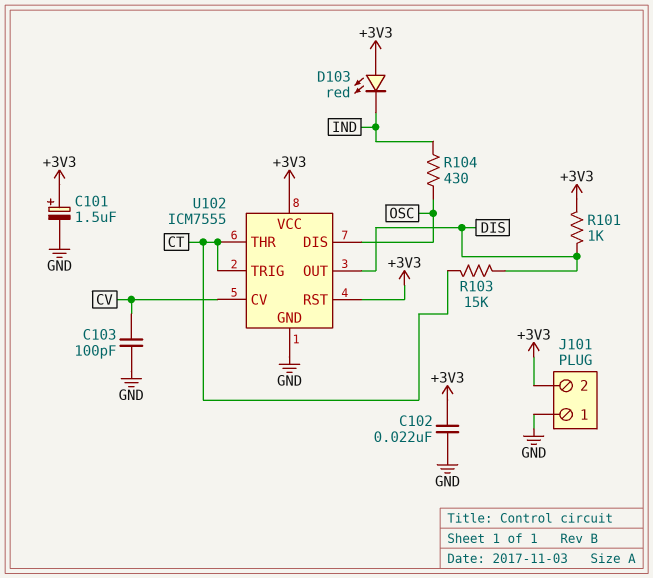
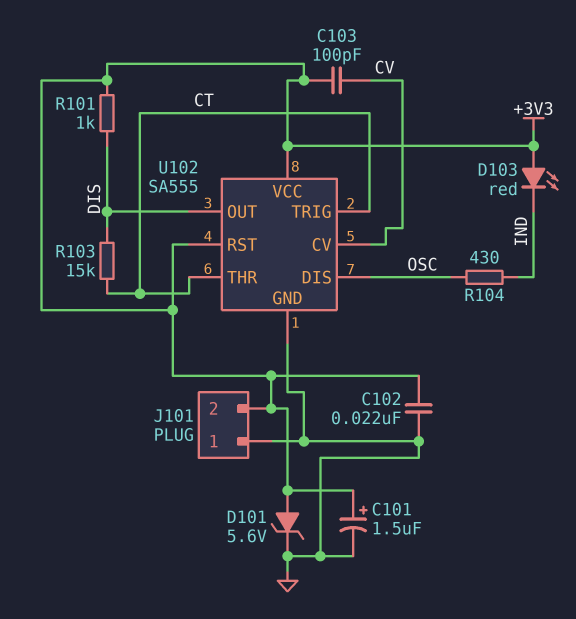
C103: 100pF (CV, GND) -> 100pF (+3V3, CV)
D101: none -> zener 5.6V (A +3V3, K GND)
U102: ICM7555 -> SA555

